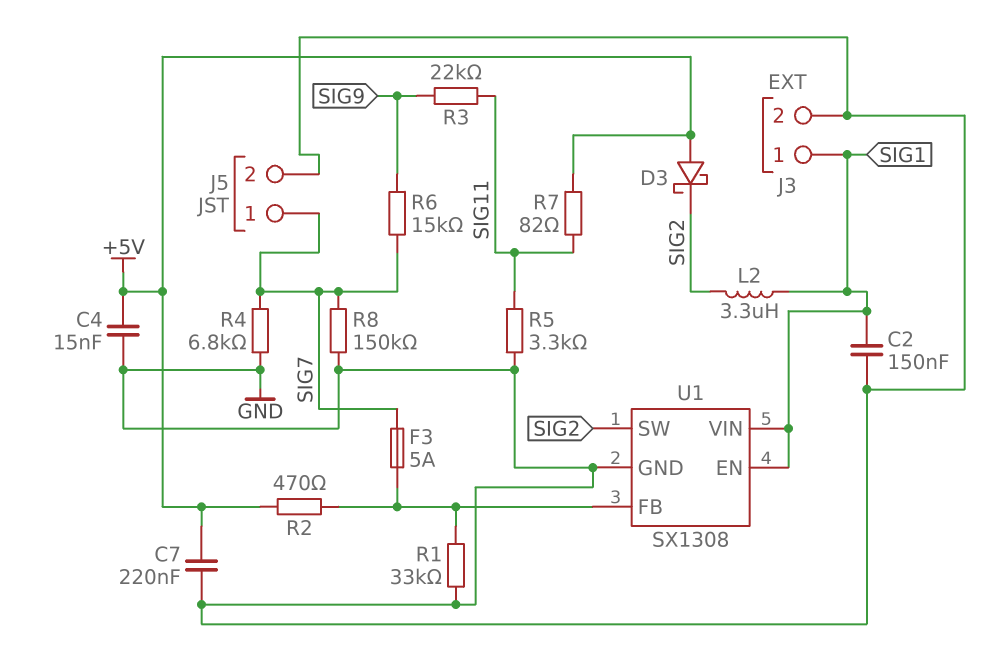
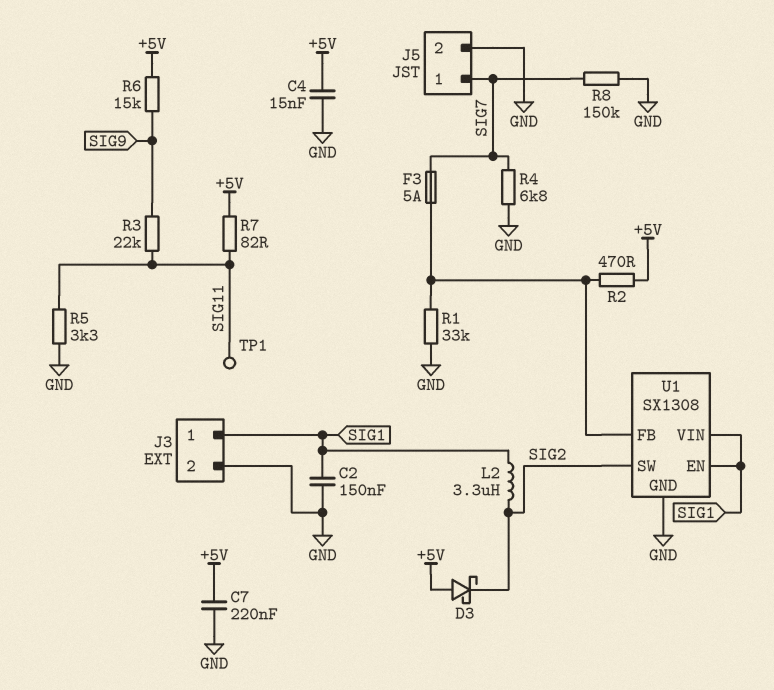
R6: 15k (SIG7, SIG9) -> 15k (+5V, SIG9)
TP1: none -> test point (SIG11)

